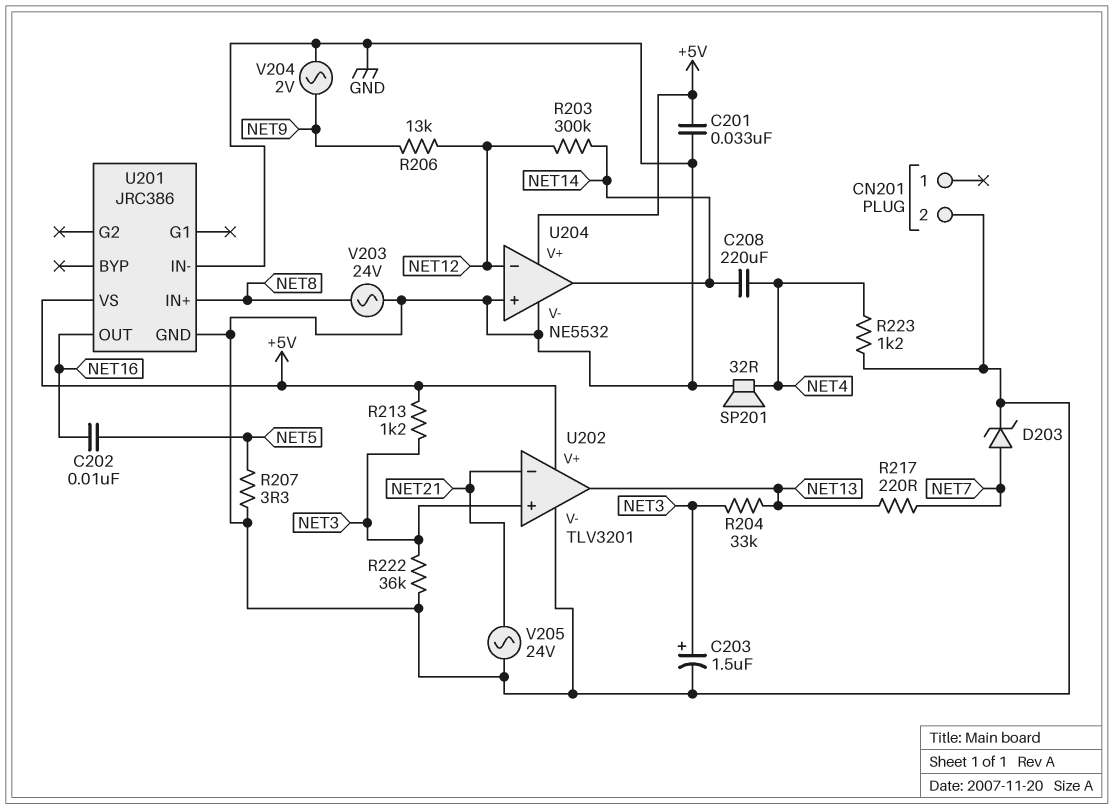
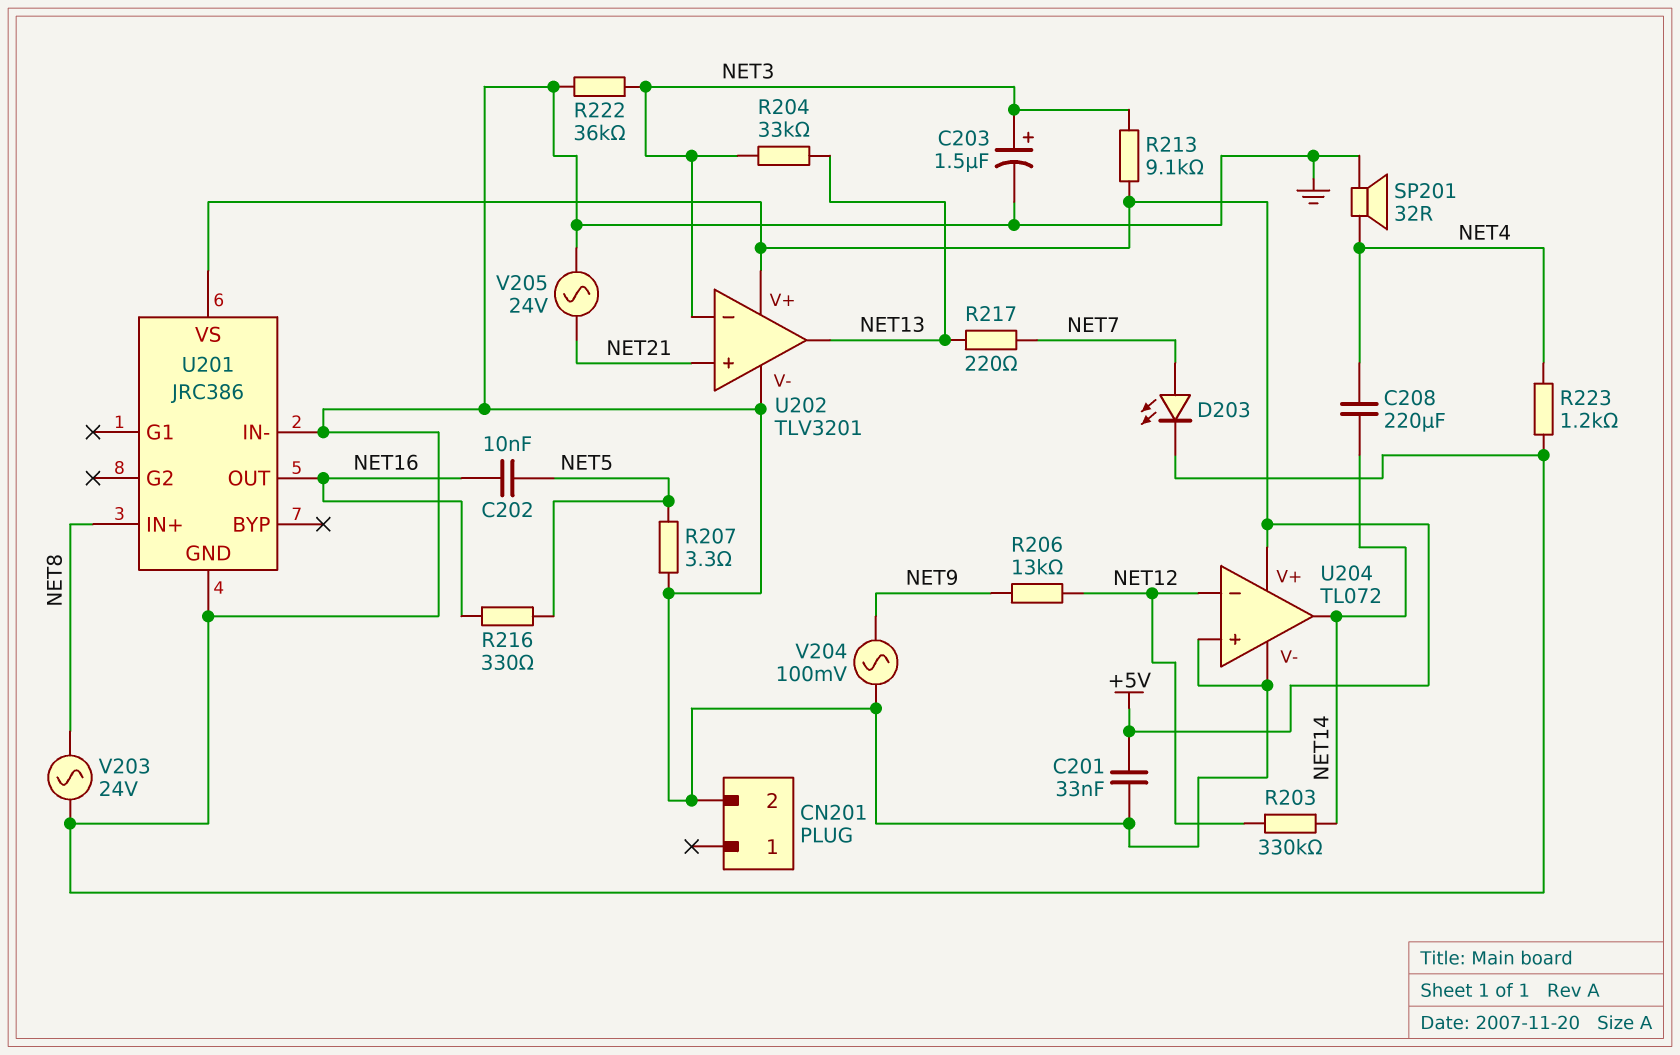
D203: zener (A NET7, K GND) -> LED (A NET7, K GND)
R203: 300k (NET12, NET14) -> 330k (NET12, NET14)
R213: 1.2k (+5V, NET3) -> 9.1k (+5V, NET3)
R216: none -> 330 (NET5, NET16)
U202 pin in+: NET3 -> NET21
U202 pin in-: NET21 -> NET3
U204: NE5532 -> TL072
V204: AC 2V (GND, NET9) -> AC 100mV (GND, NET9)

